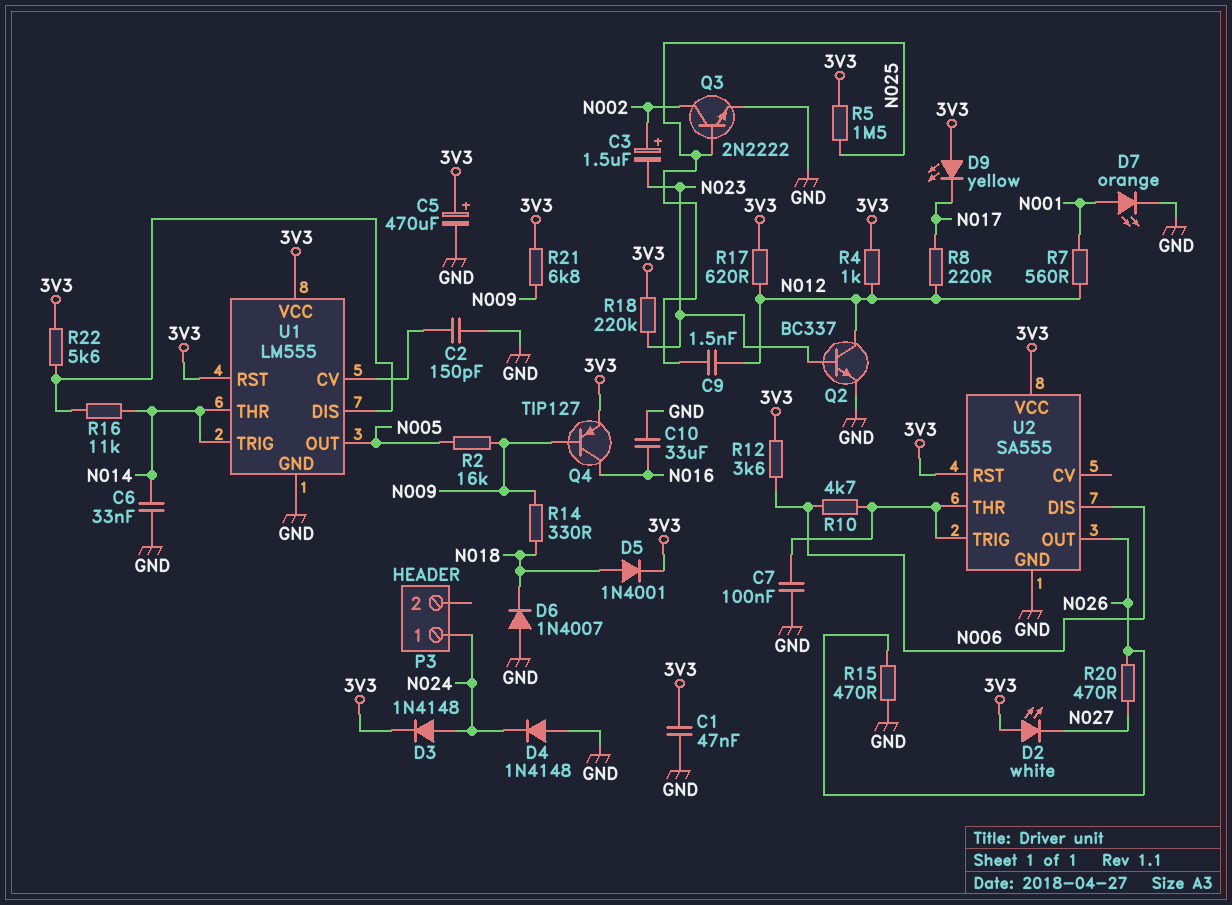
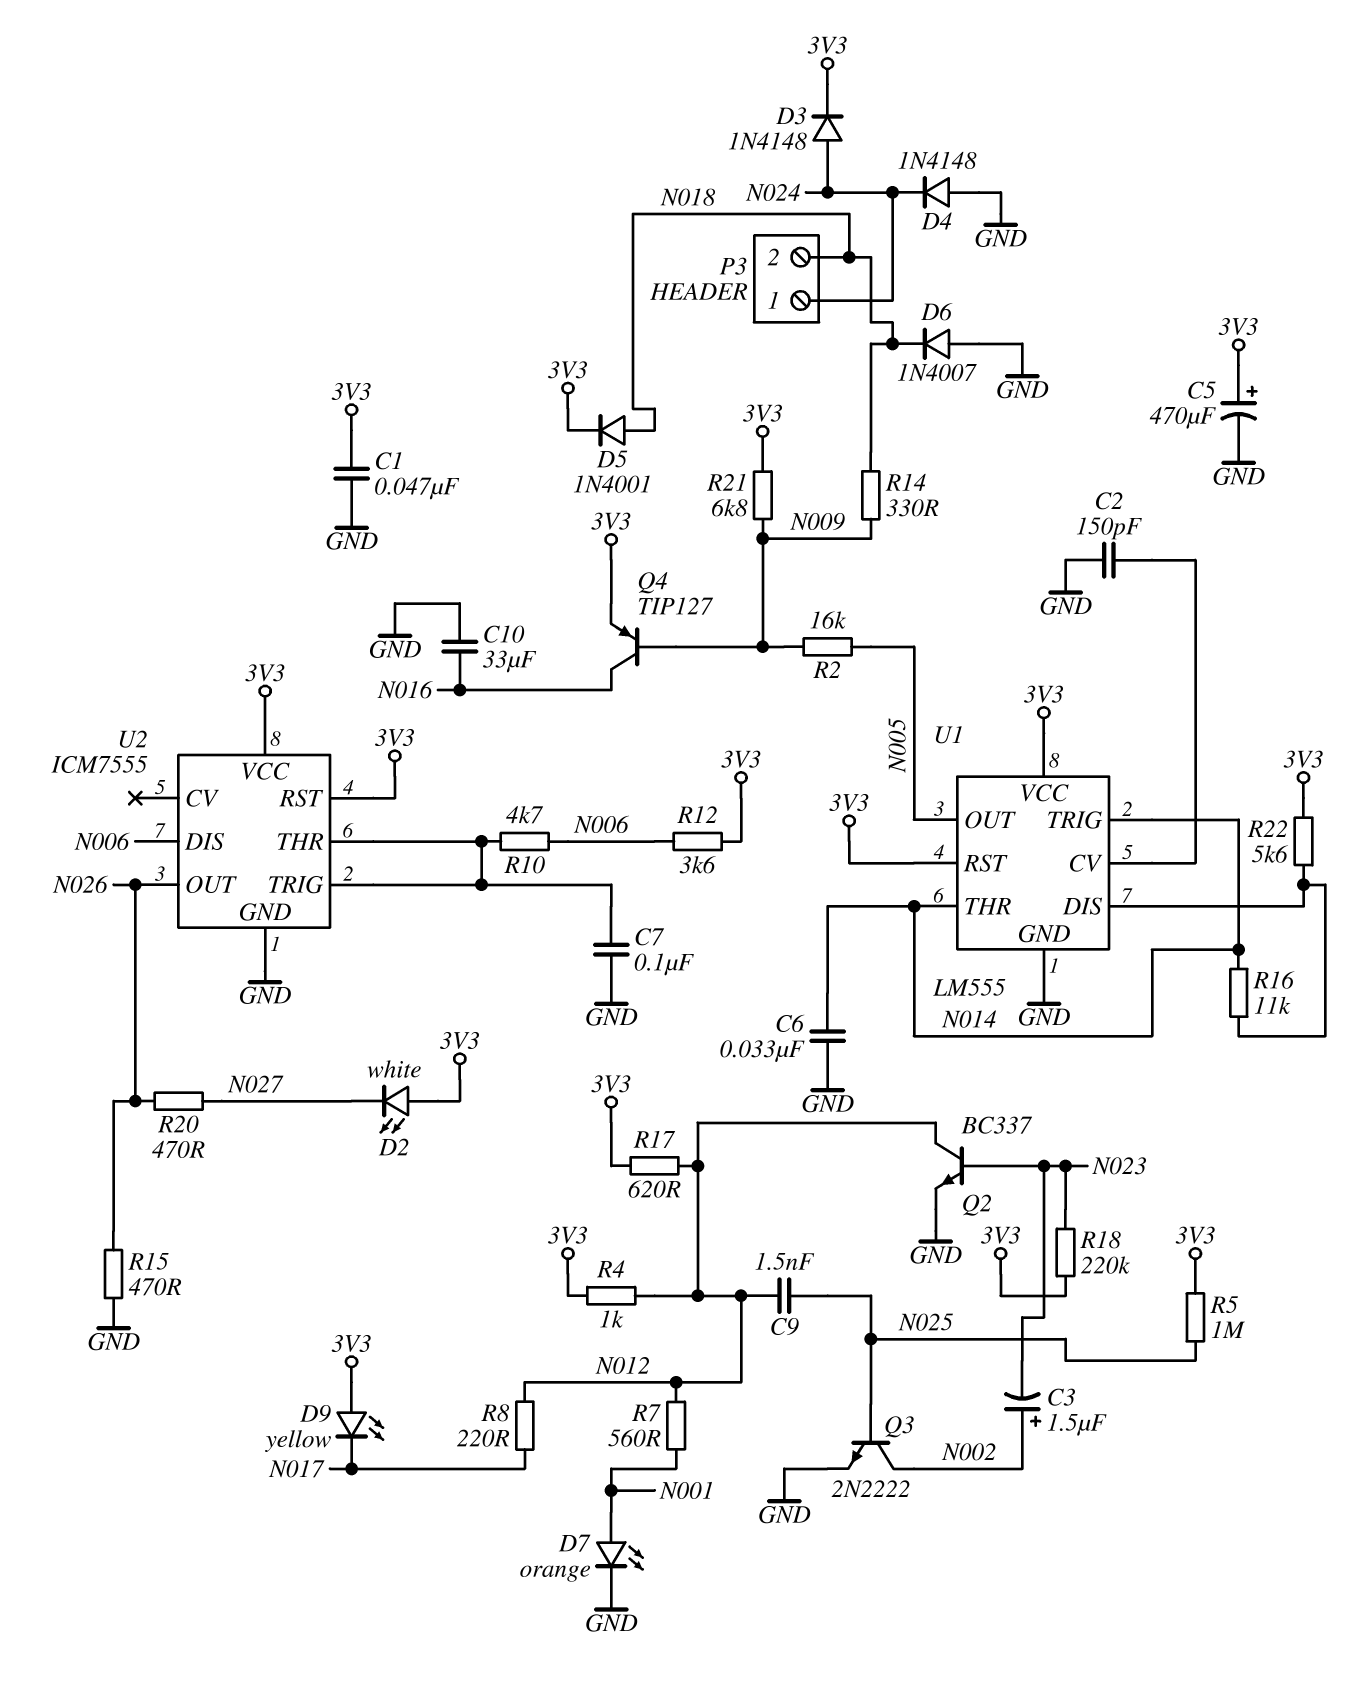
P3 pin 2: none -> N018
R5: 1.5M (3V3, N025) -> 1M (3V3, N025)
U2: SA555 -> ICM7555

